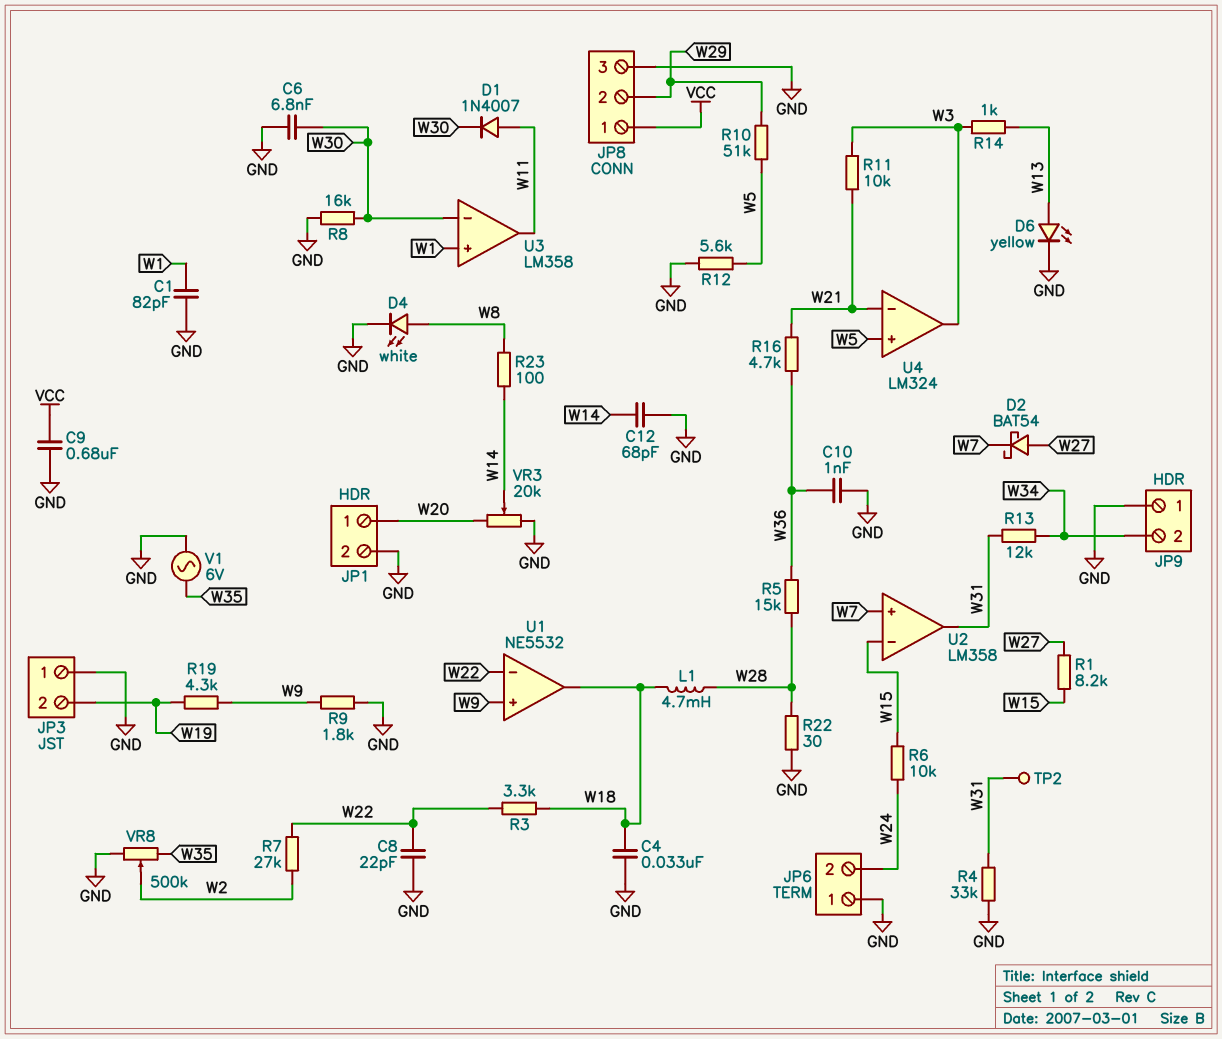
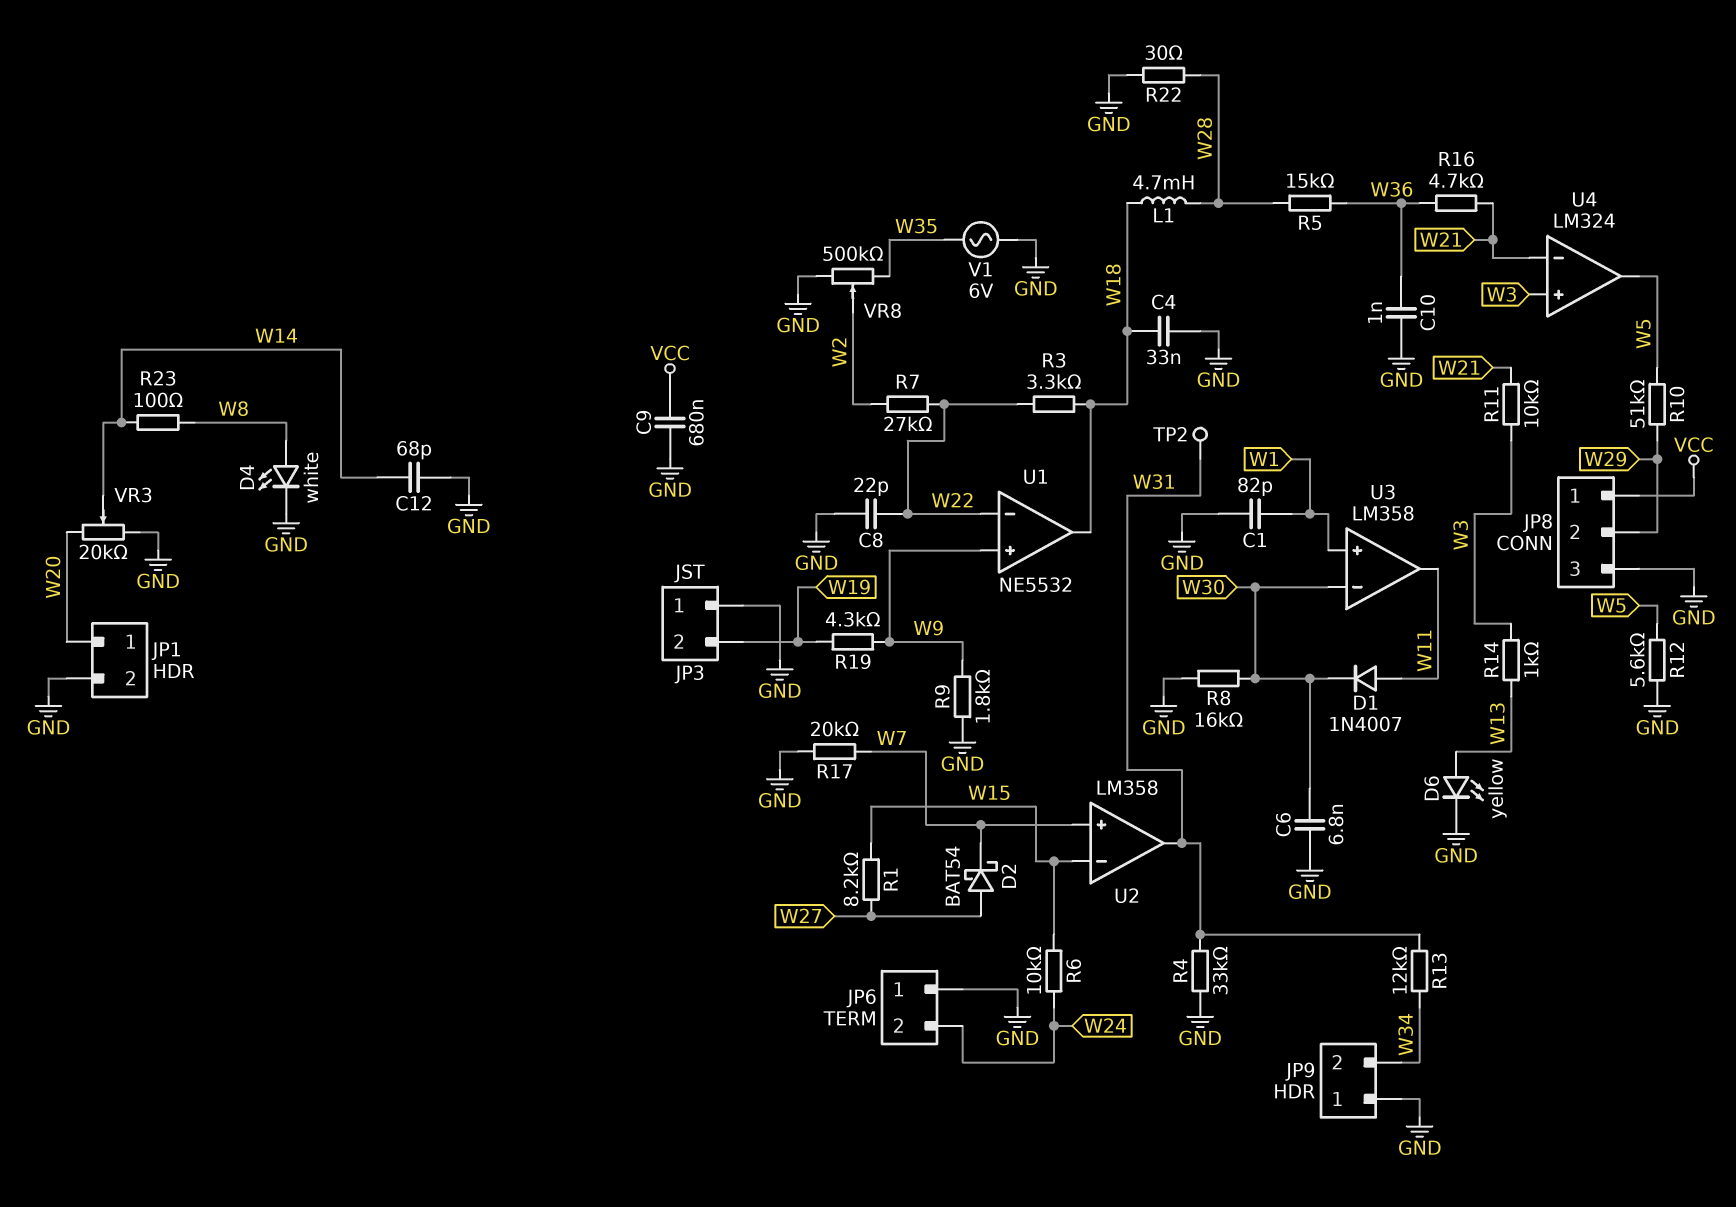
R17: none -> 20k (GND, W7)
U4 pin in+: W5 -> W3
U4 pin out: W3 -> W5

